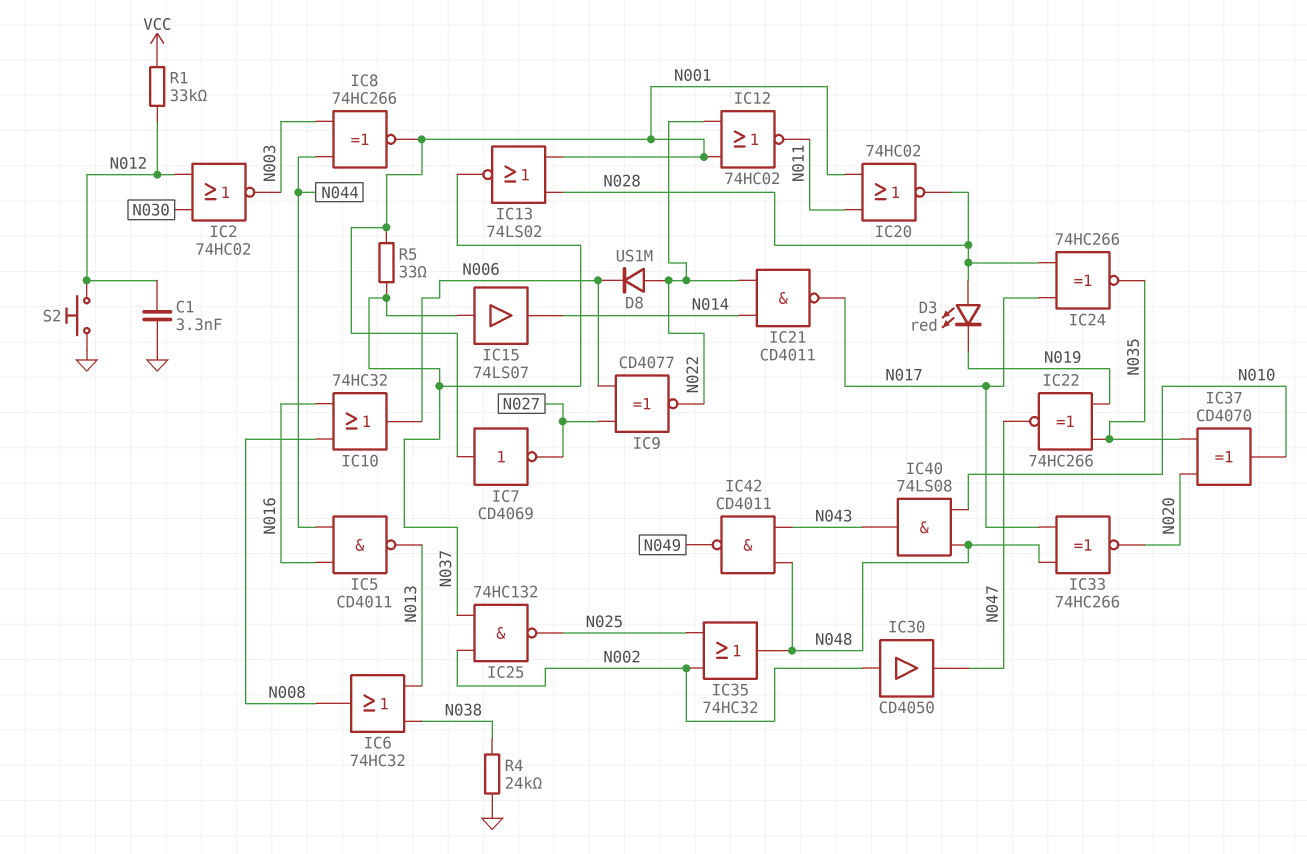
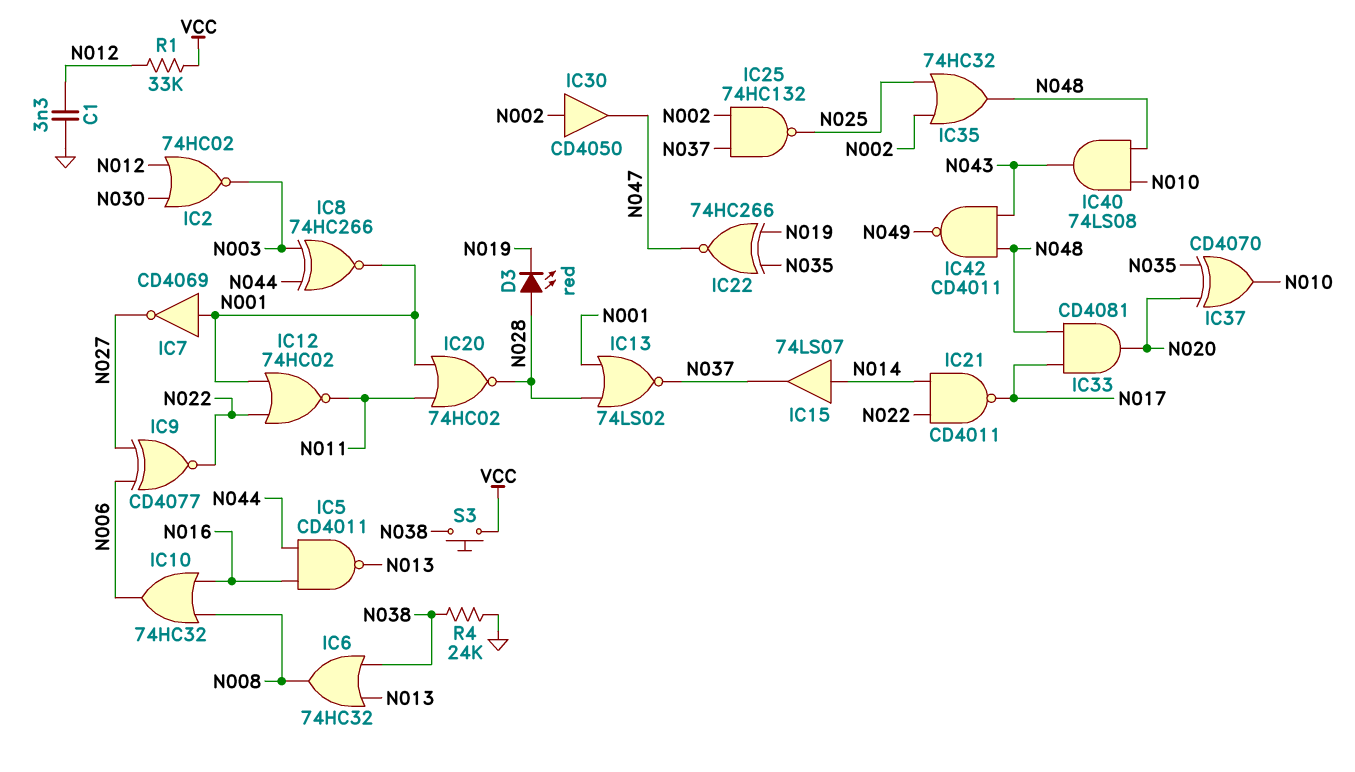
D8: diode US1M (A N022, K N006) -> none
IC15: buffer 74LS07 (in N037, out N014) -> buffer 74LS07 (in N014, out N037)
IC24: XNOR 74HC266 (in N017, in N028, out N035) -> none
IC33: XNOR 74HC266 (in N017, in N048, out N020) -> AND CD4081 (in N017, in N048, out N020)
R5: 33 (N001, N037) -> none
S2: button (GND, N012) -> none
S3: none -> button (N038, VCC)

